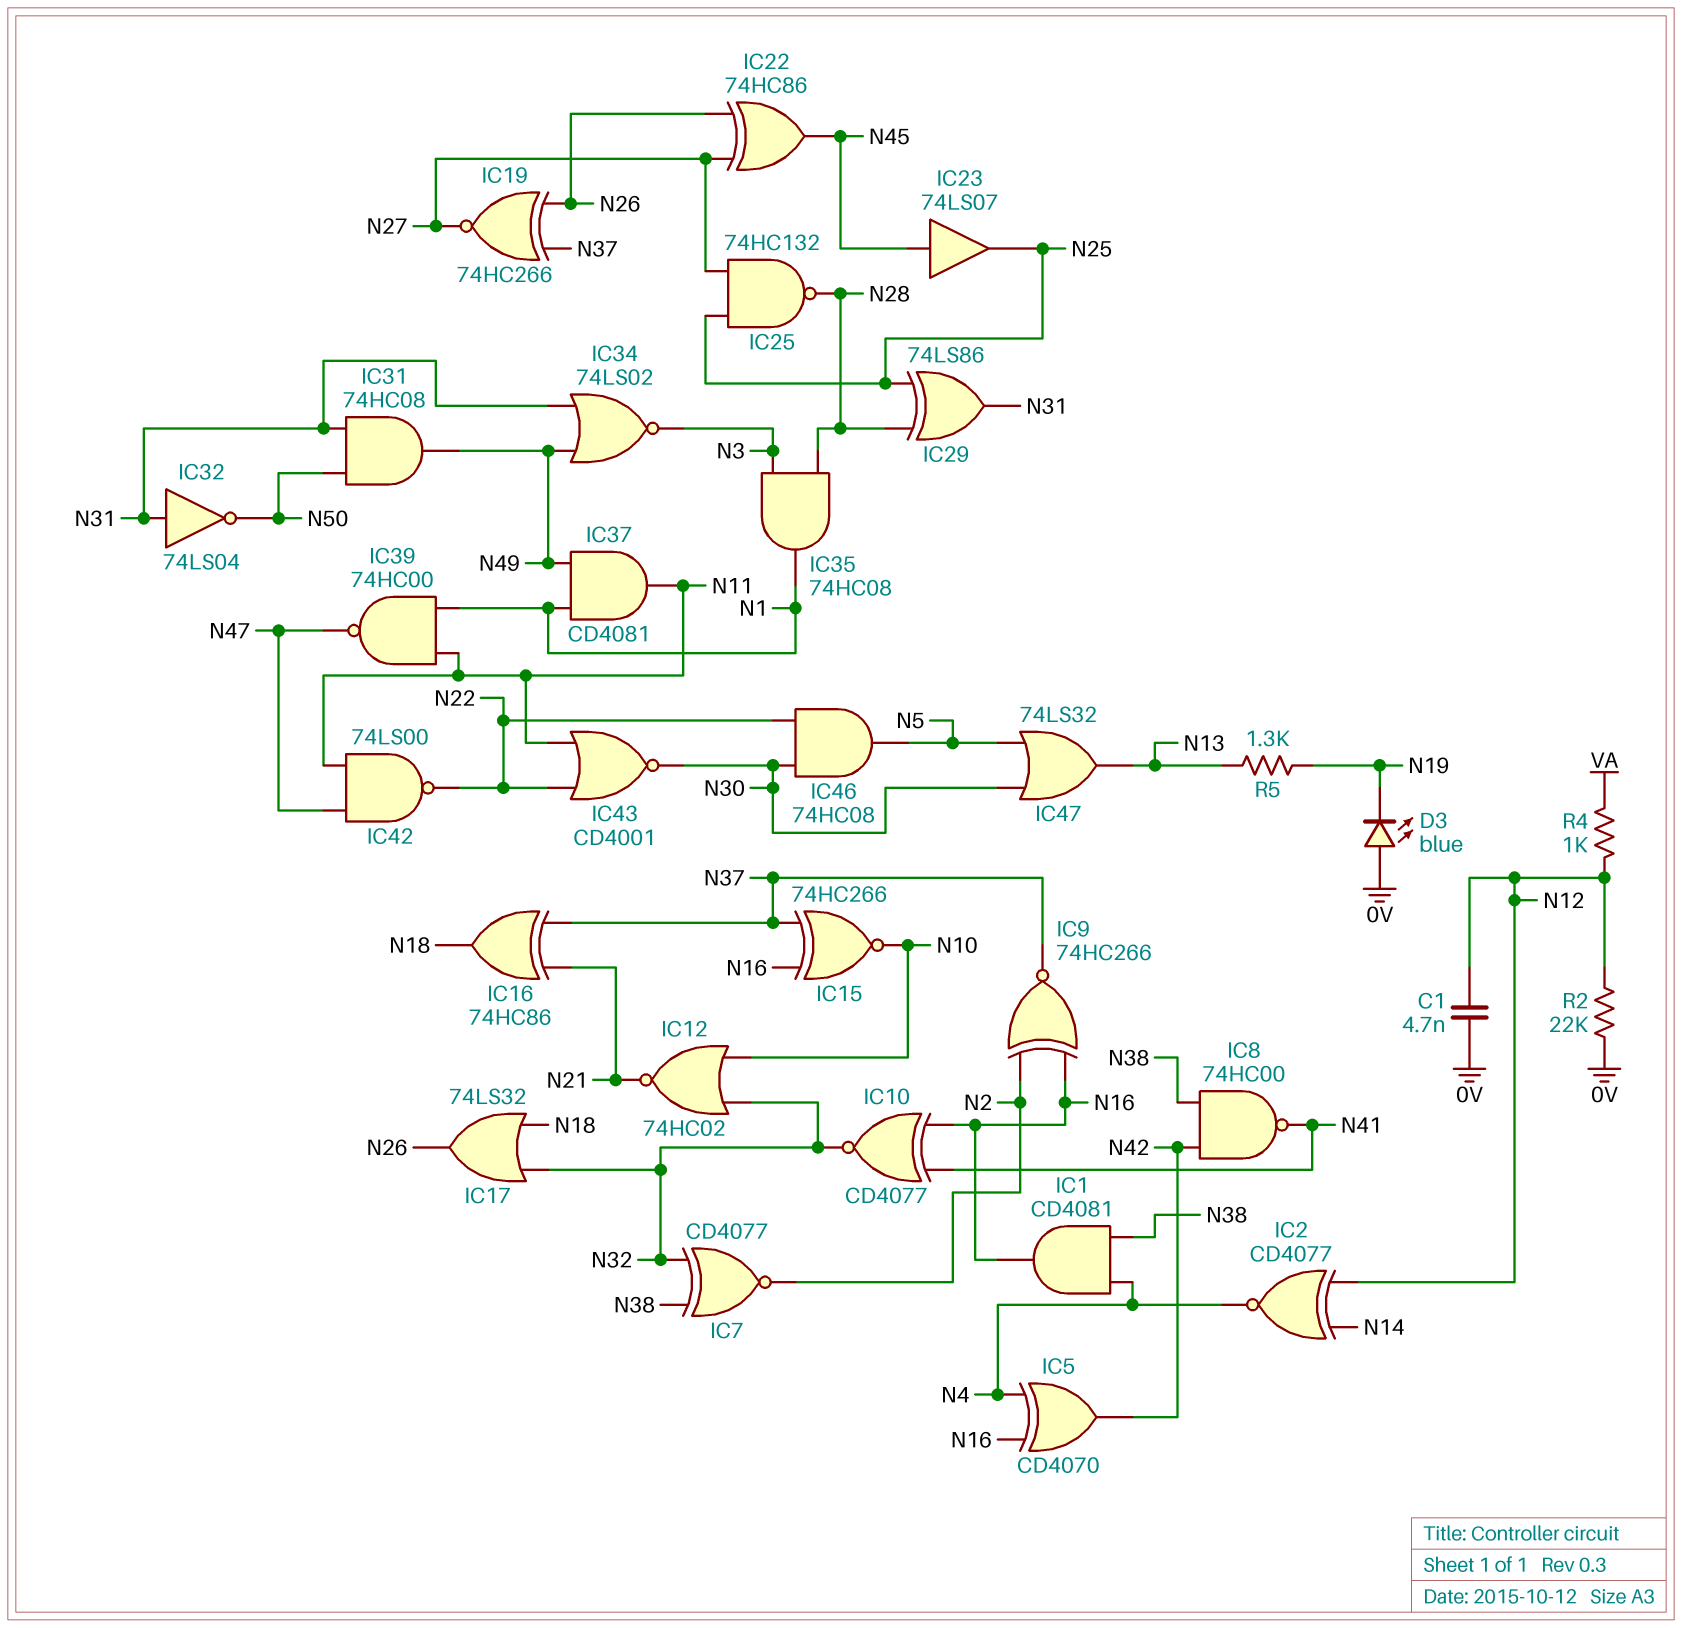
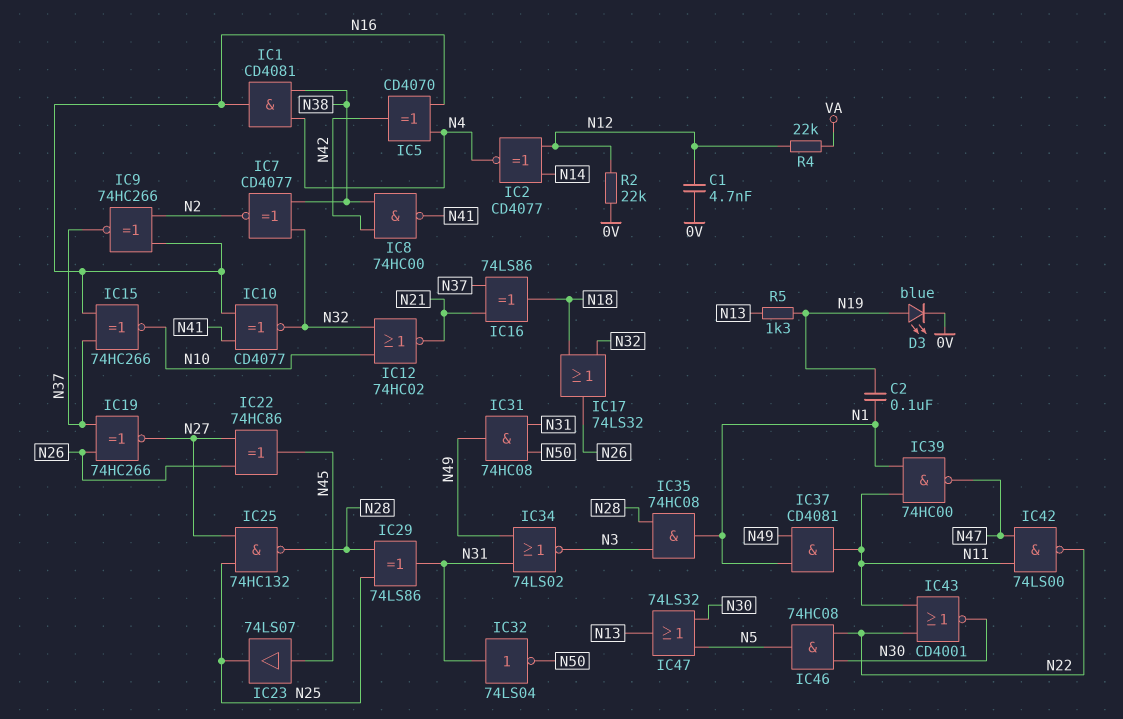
C2: none -> 100nF (N1, N19)
D3: LED blue (A 0V, K N19) -> LED blue (A N19, K 0V)
IC16: XOR 74HC86 (in N21, in N37, out N18) -> XOR 74LS86 (in N21, in N37, out N18)
R4: 1k (N12, VA) -> 22k (N12, VA)

